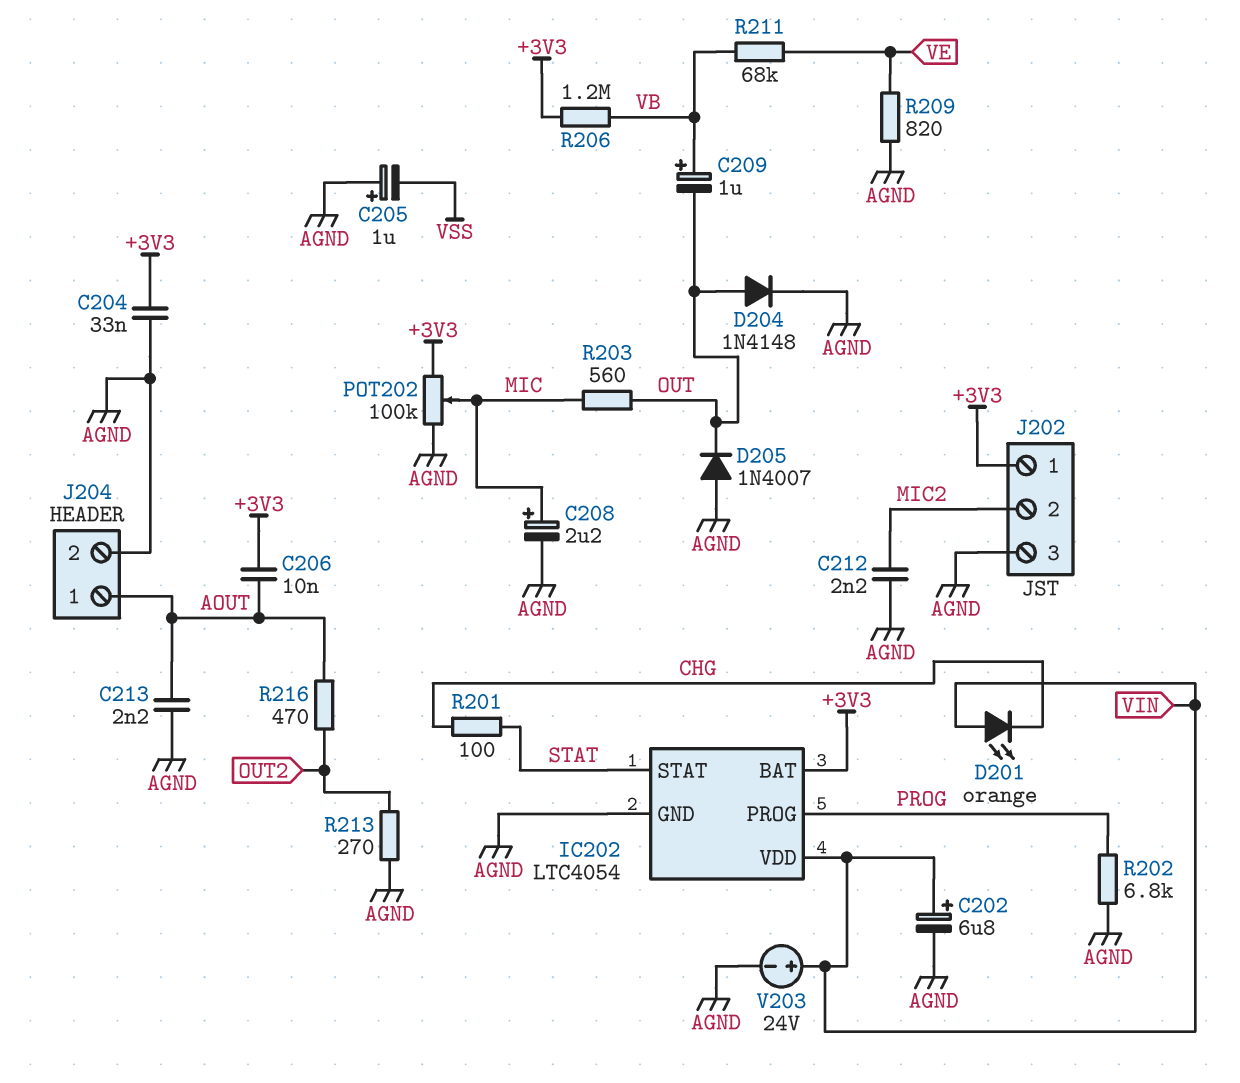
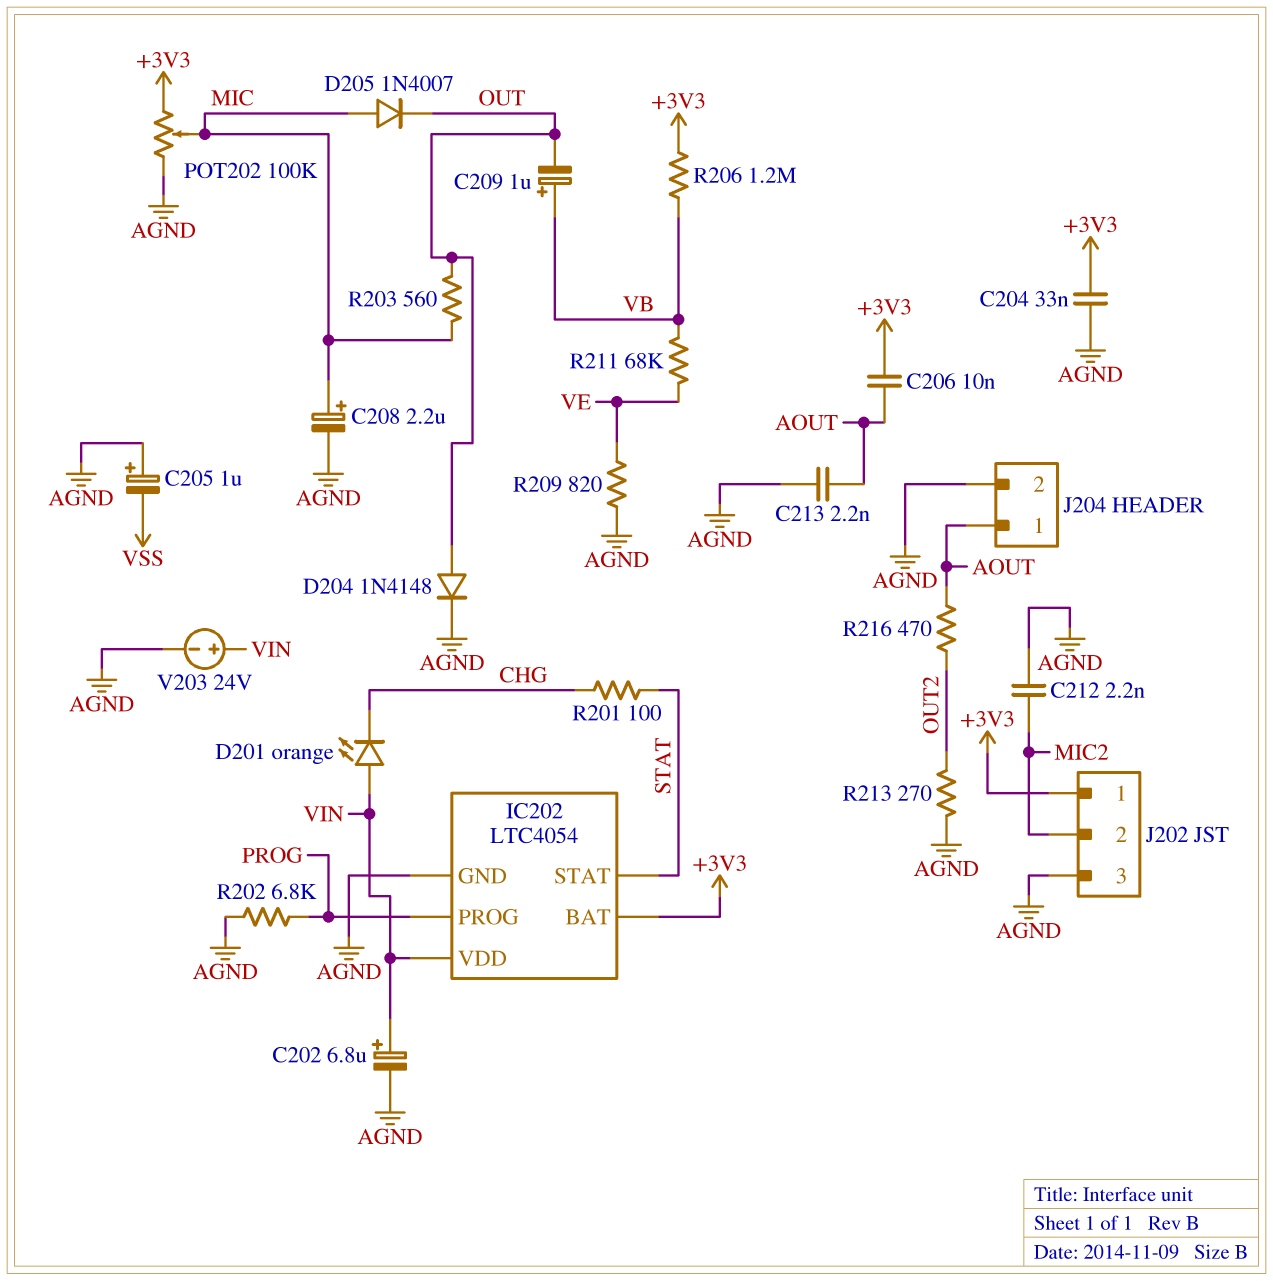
D205: diode 1N4007 (A AGND, K OUT) -> diode 1N4007 (A MIC, K OUT)

